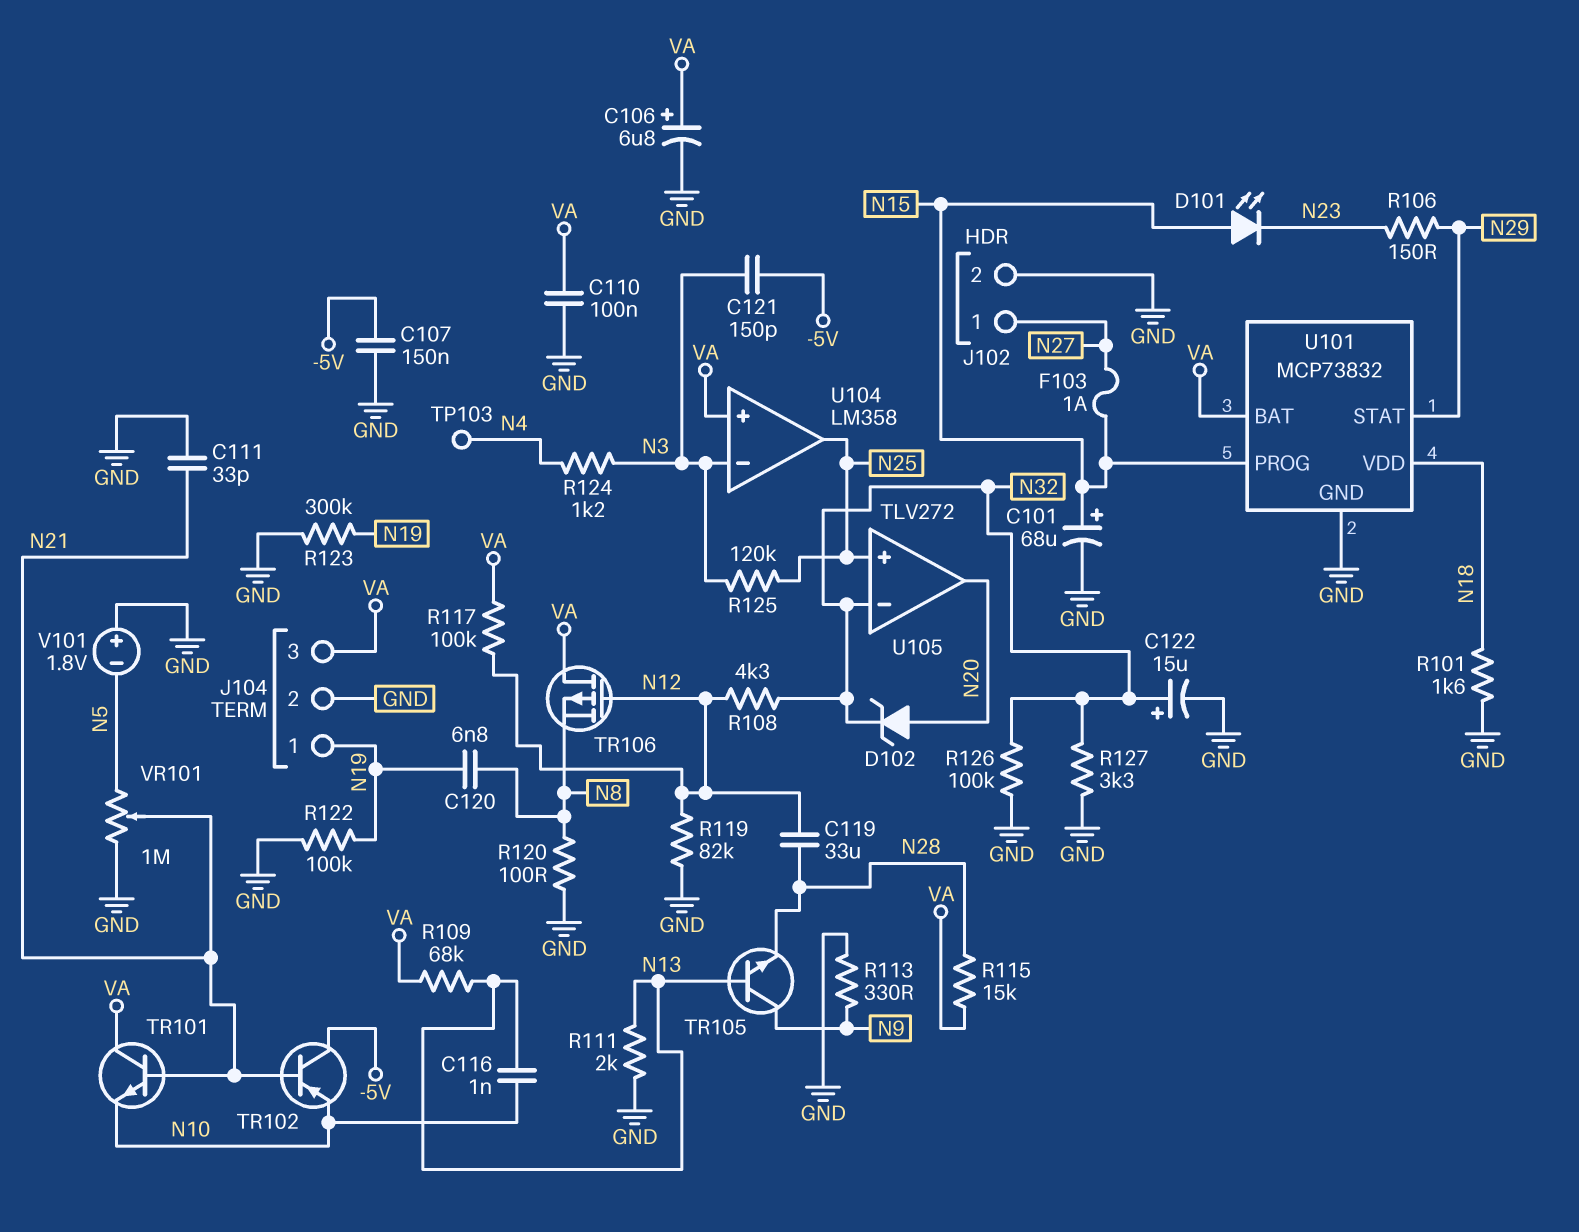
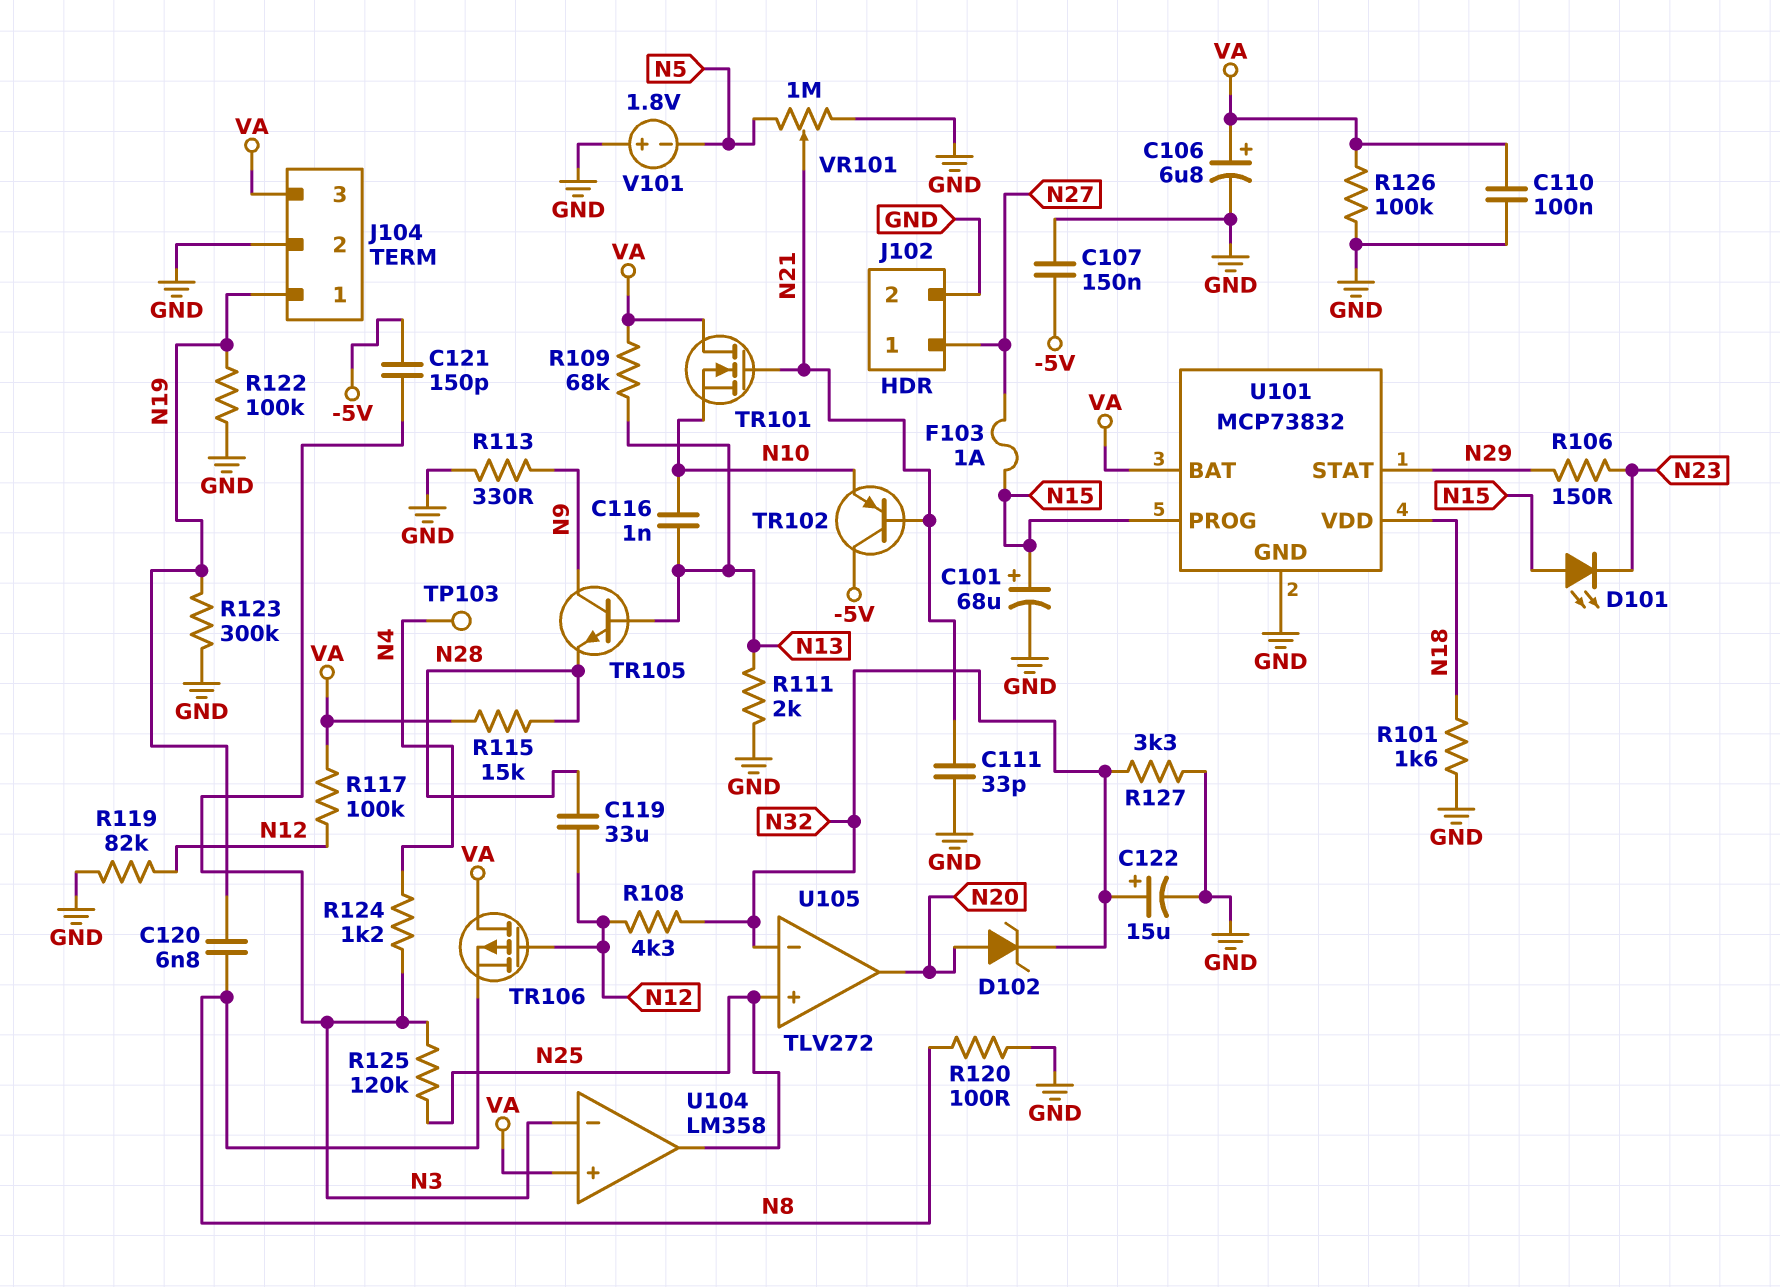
R126: 100k (GND, N32) -> 100k (GND, VA)
TR101: NPN (B N21, C VA, E N10) -> NMOS (G N21, D VA, S N10)

